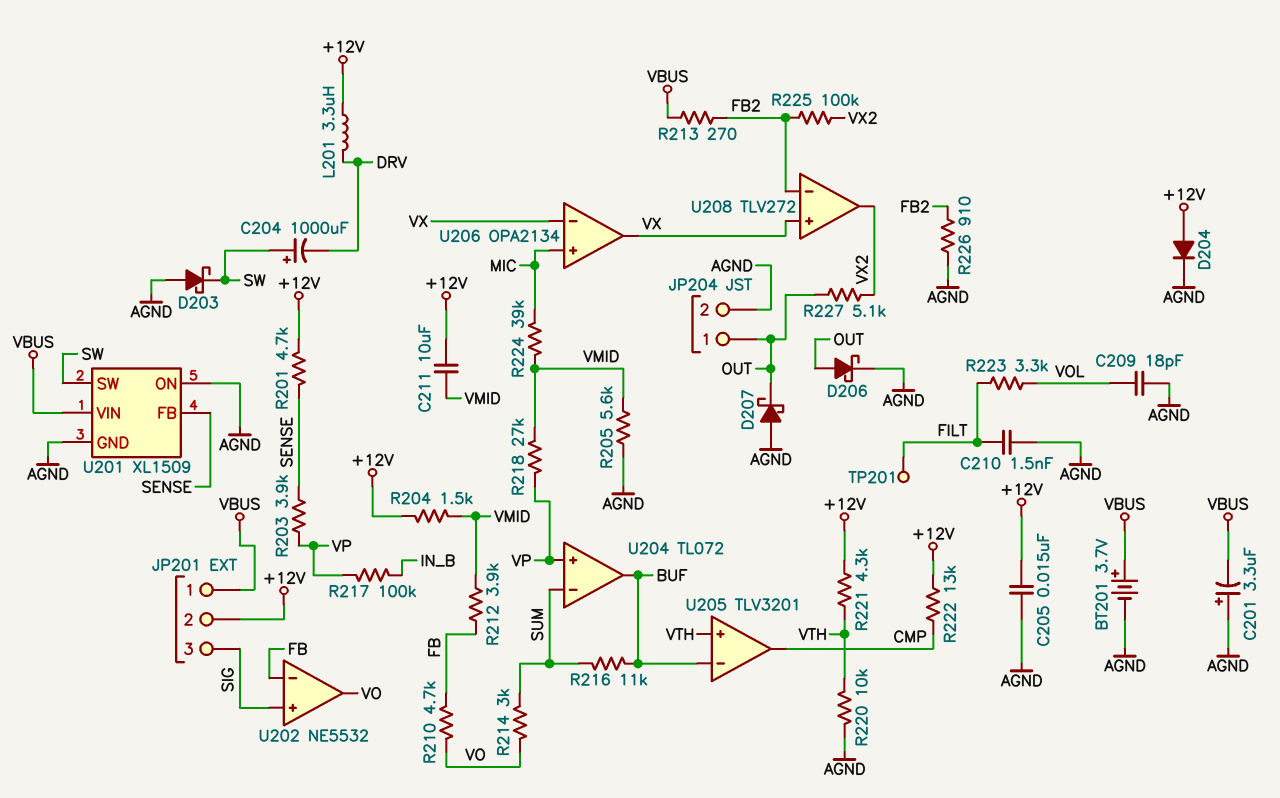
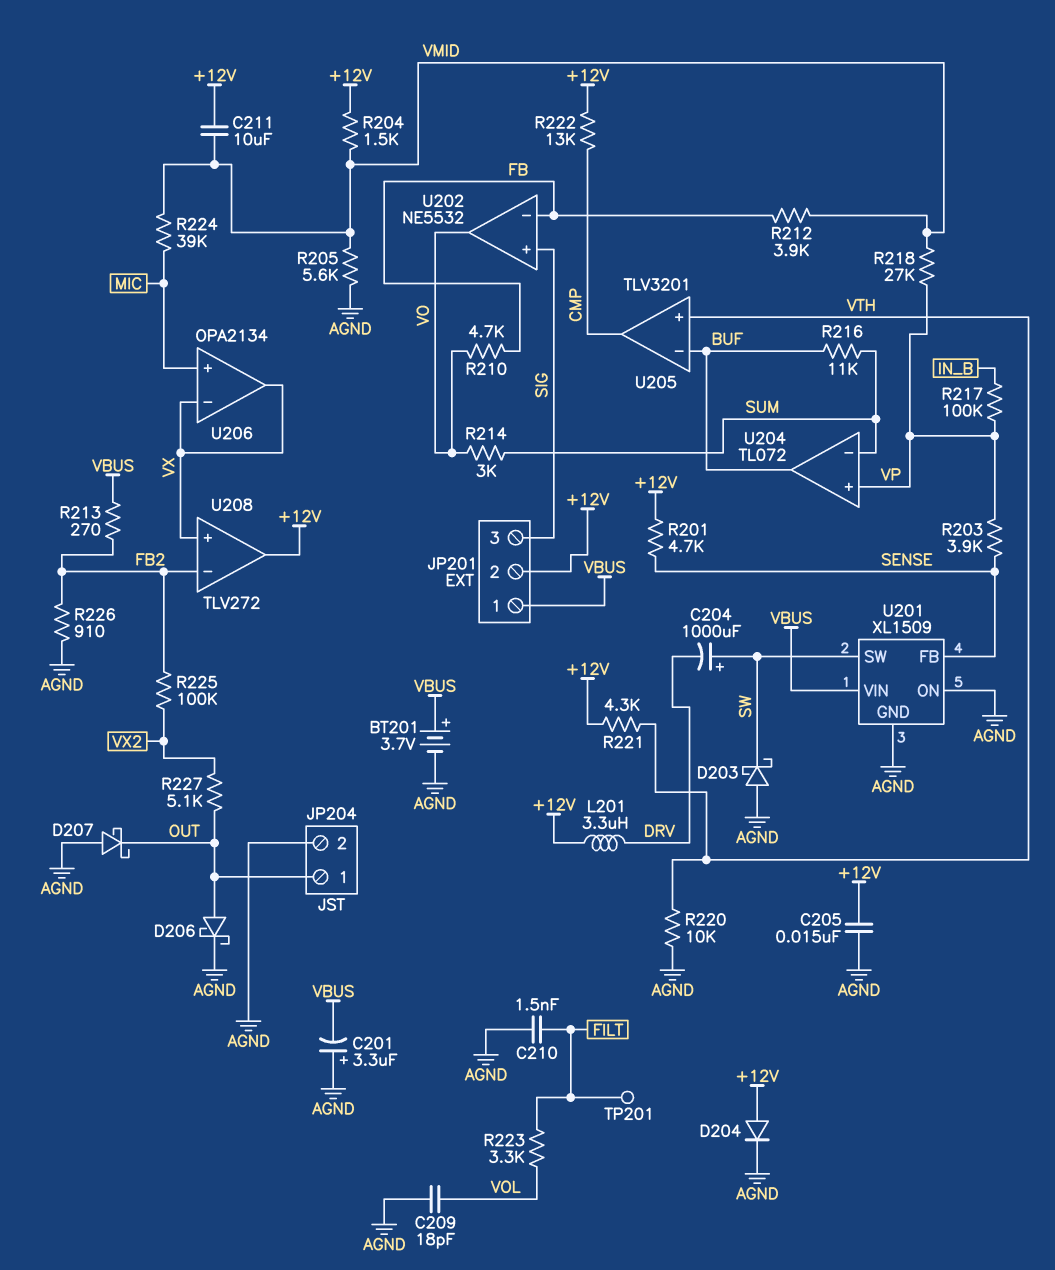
U208 pin out: VX2 -> +12V

